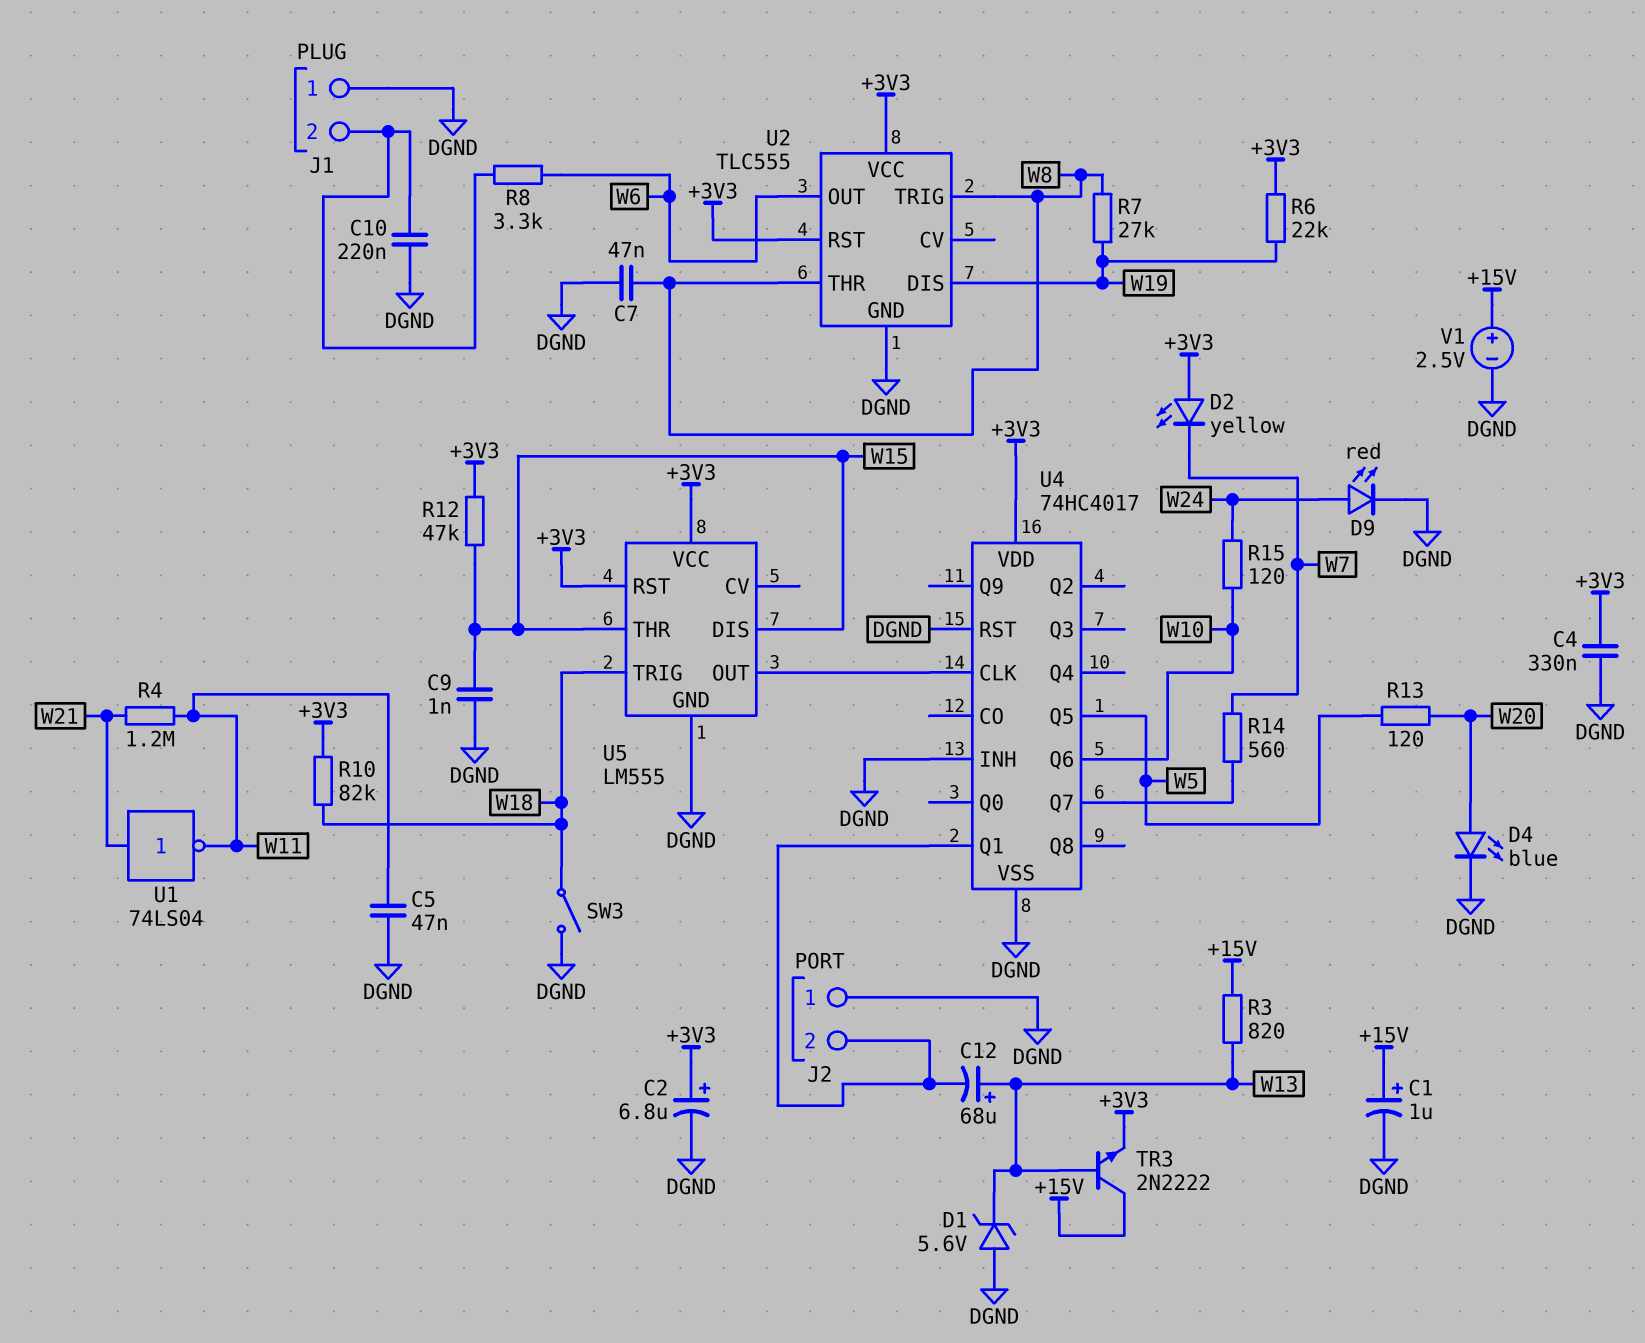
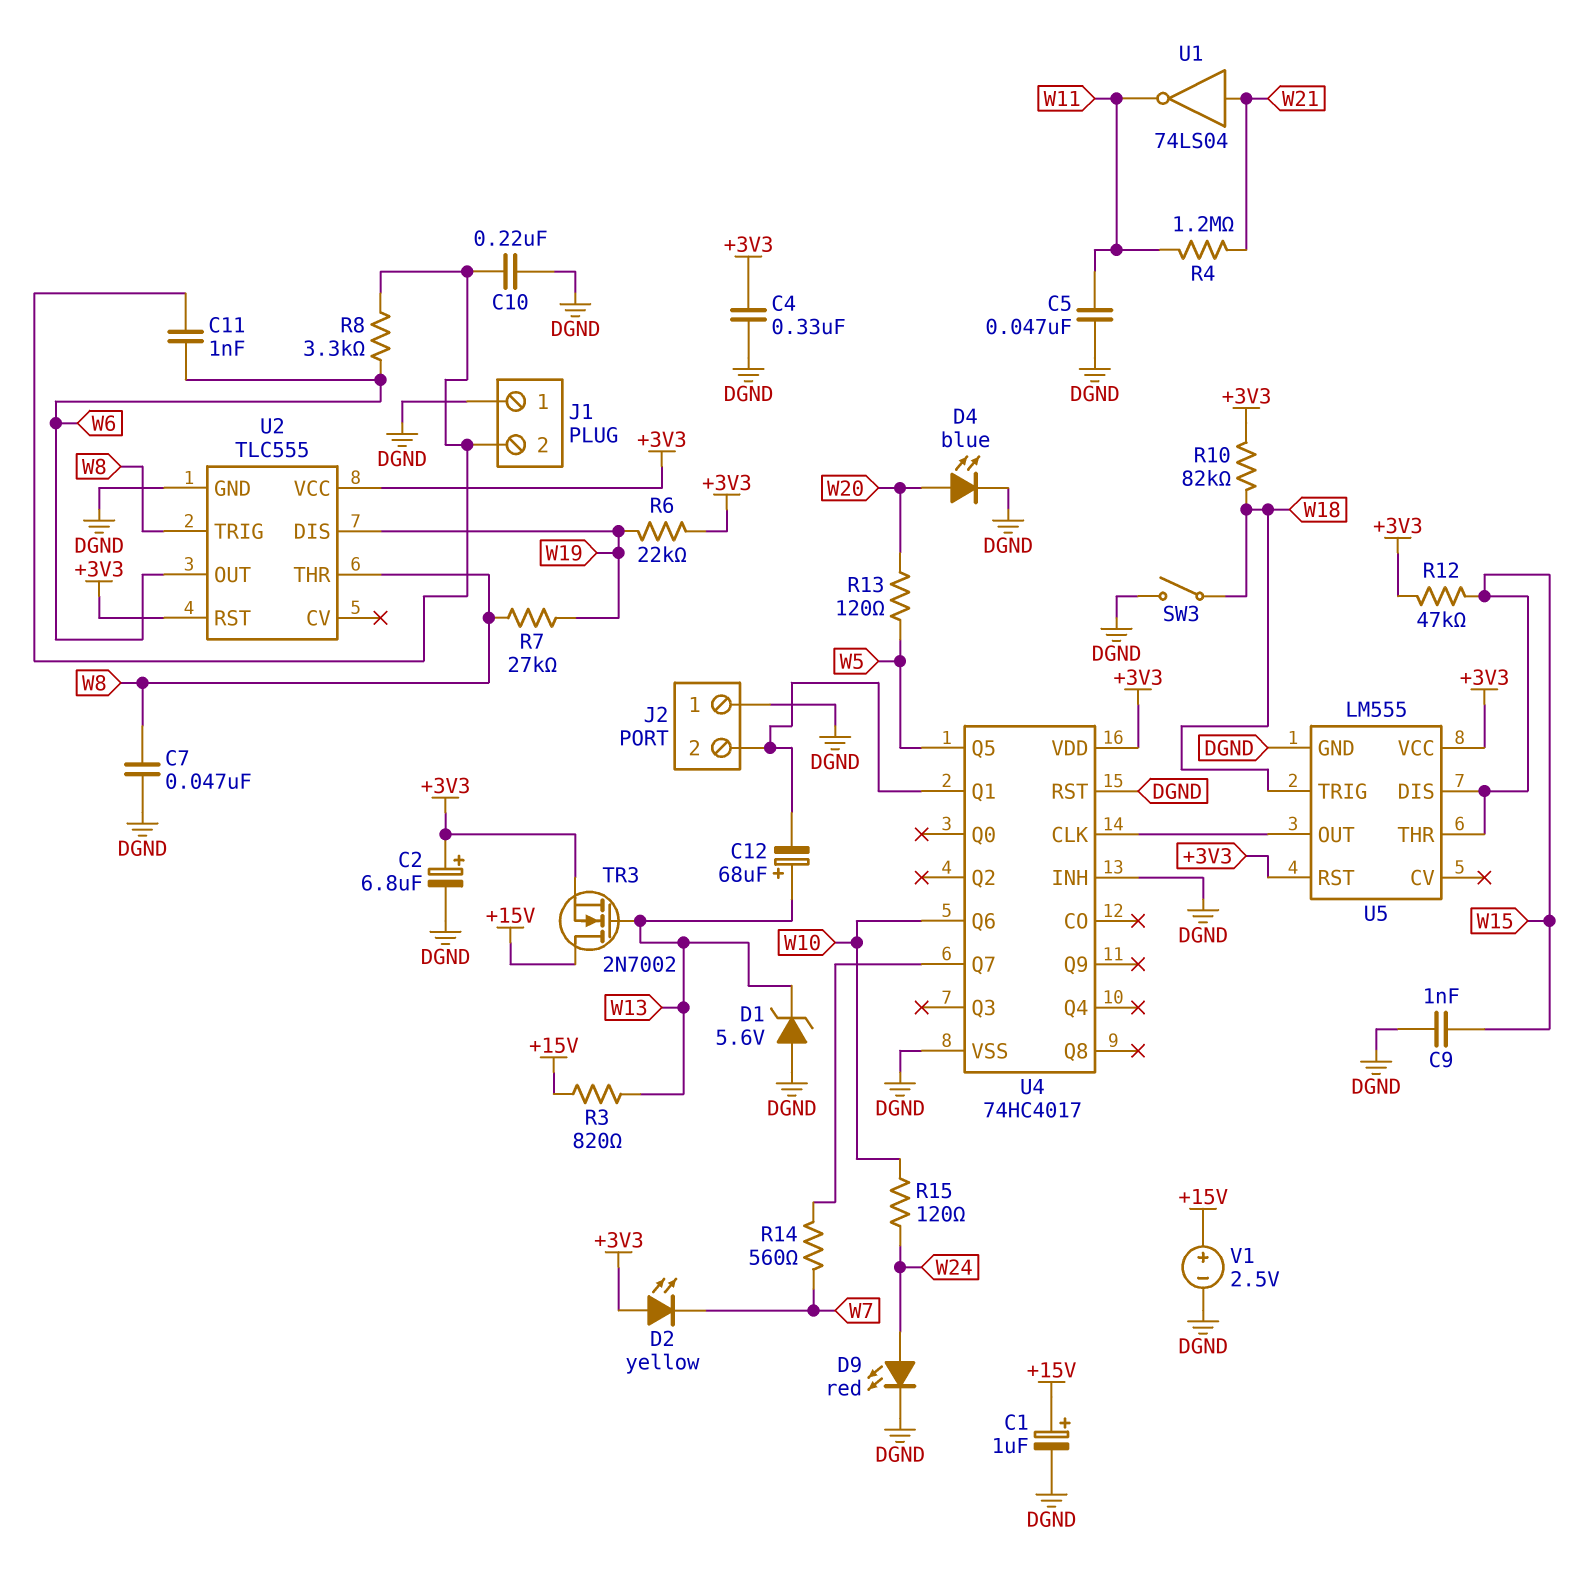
C11: none -> 1nF (J1/2, W6)
TR3: NPN 2N2222 (B W13, C +15V, E +3V3) -> NMOS 2N7002 (G W13, D +15V, S +3V3)

